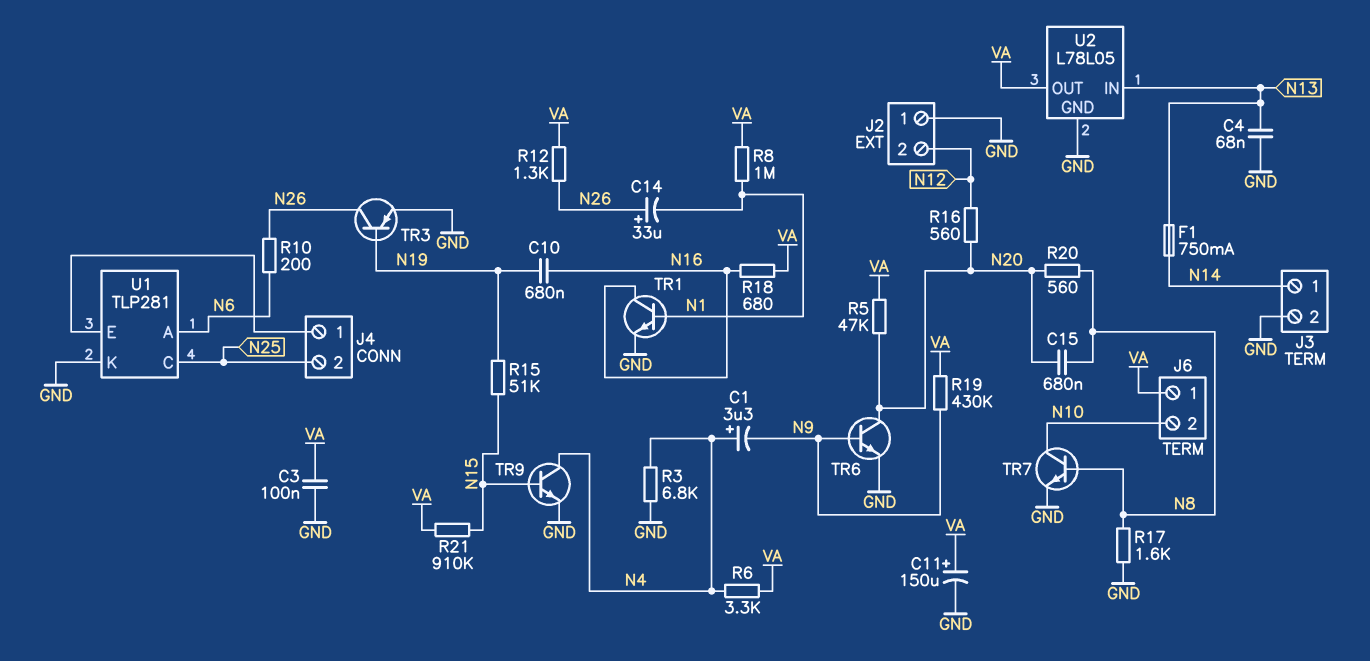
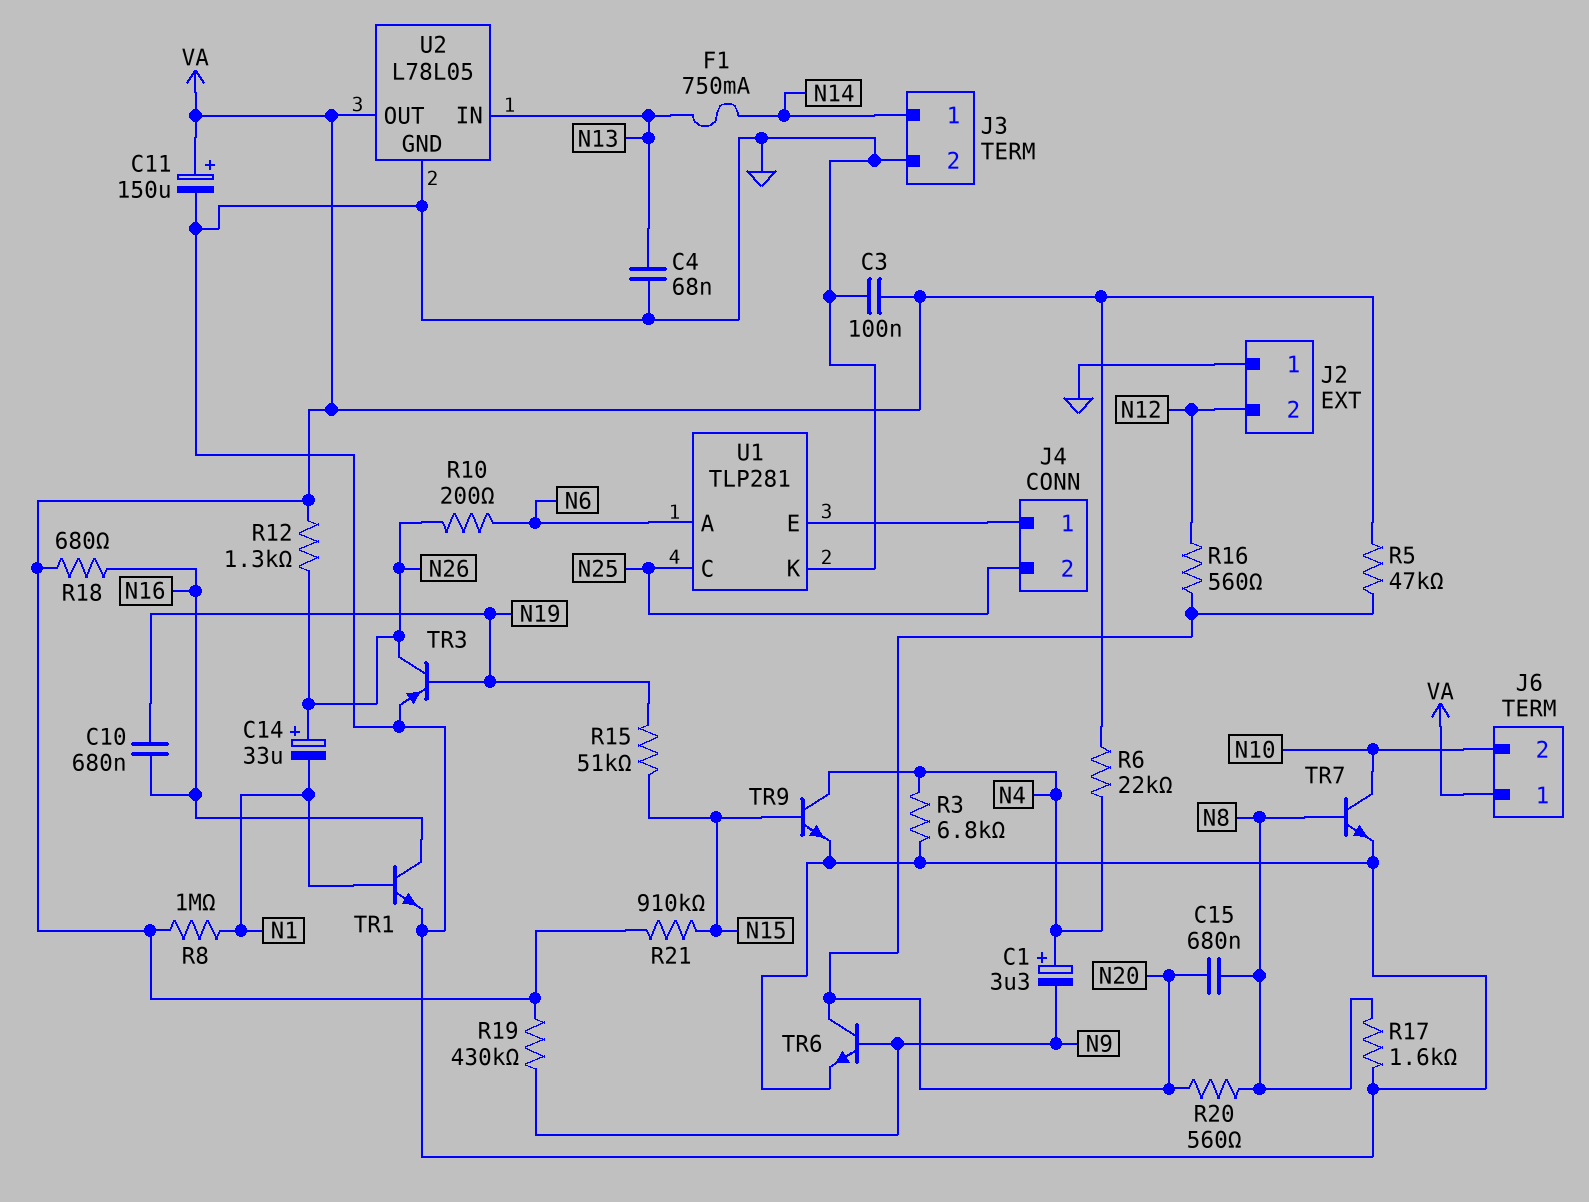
R6: 3.3k (N4, VA) -> 22k (N4, VA)

